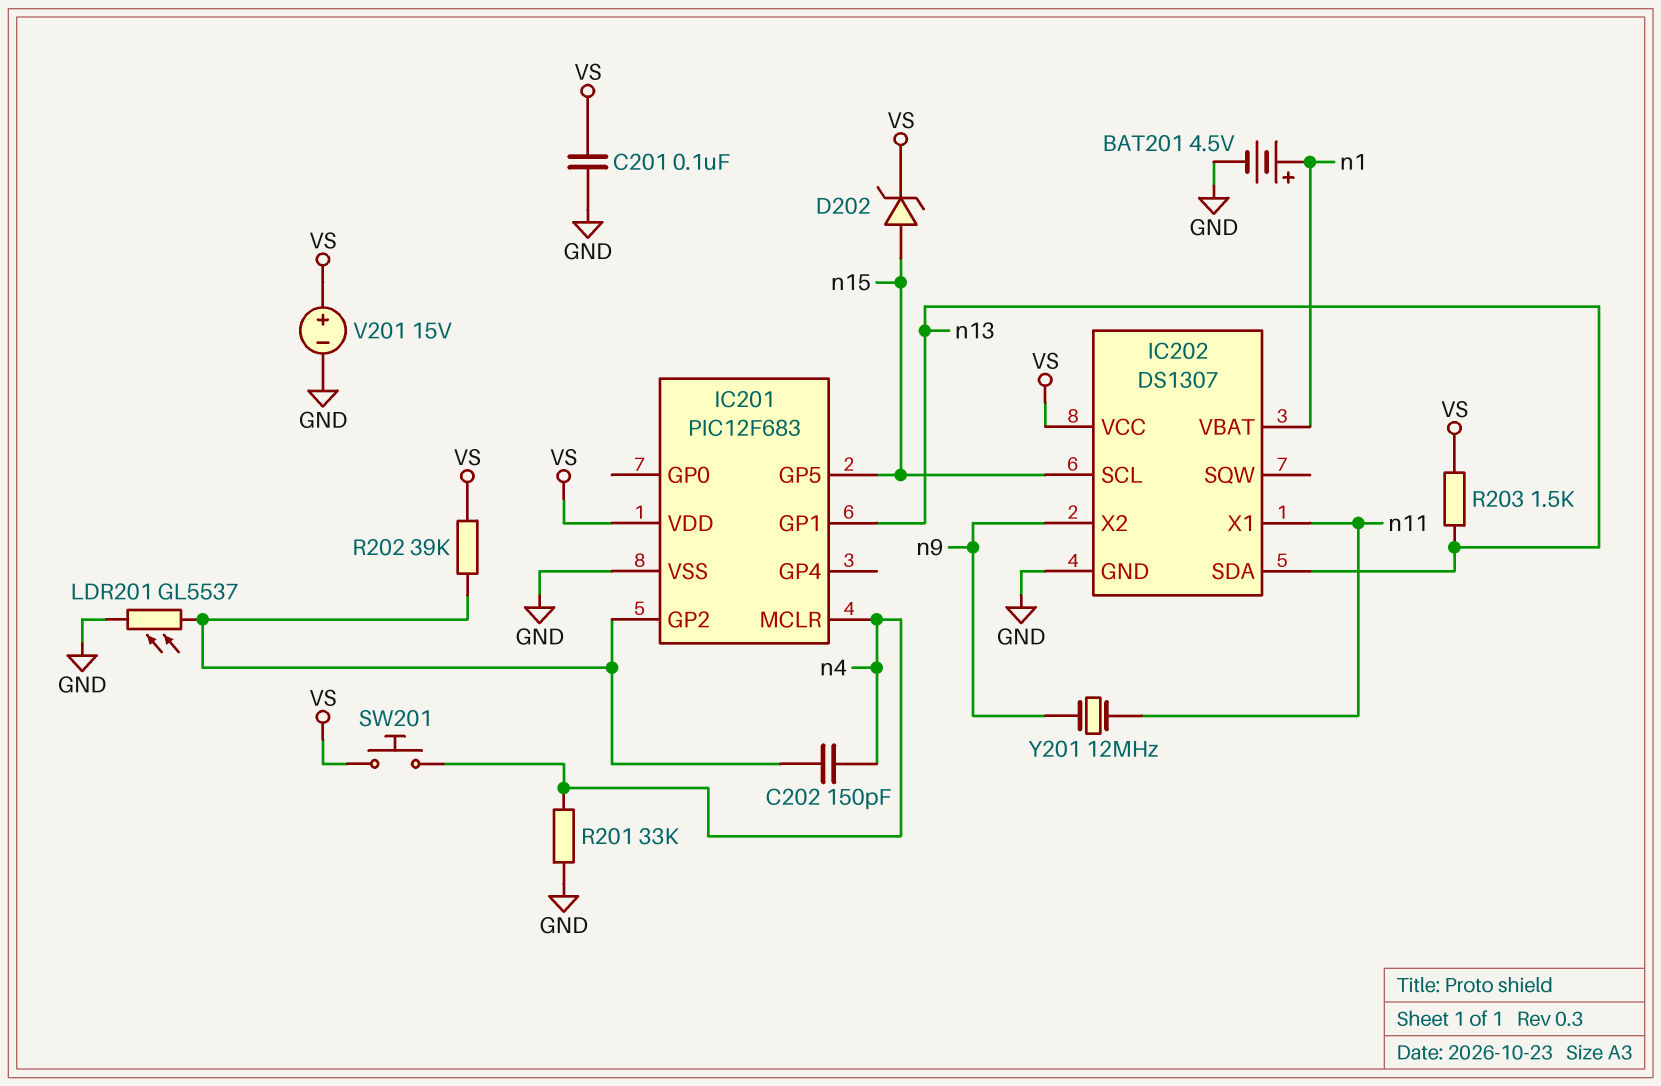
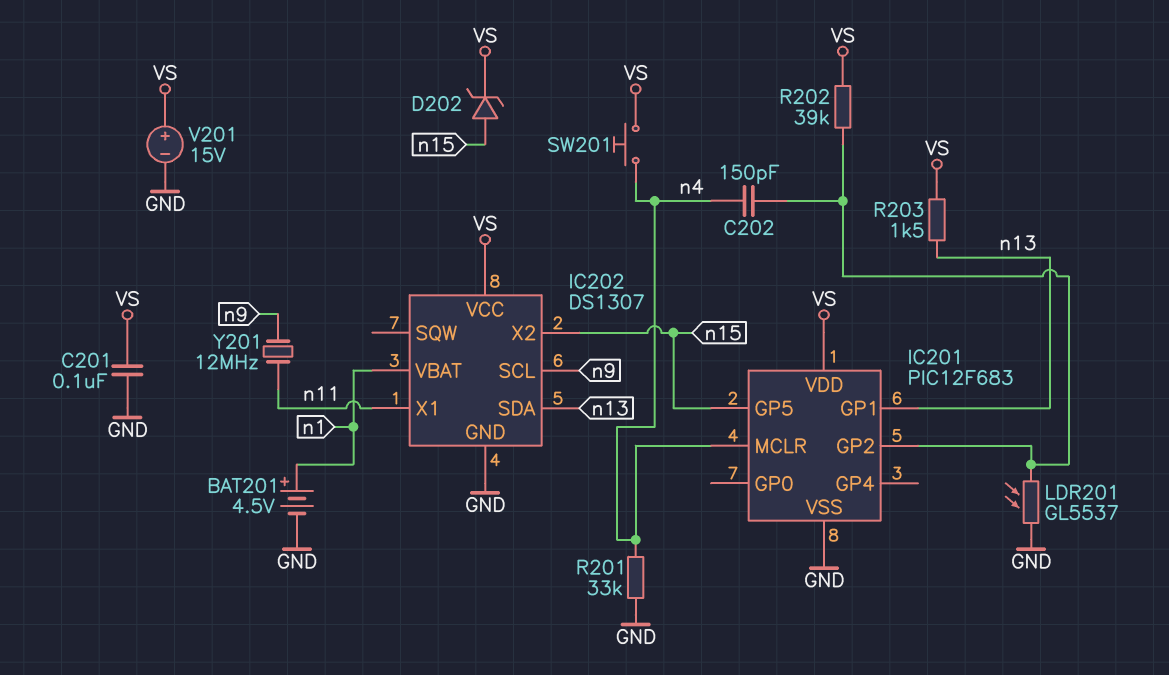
IC202 pin SCL: n15 -> n9
IC202 pin X2: n9 -> n15

